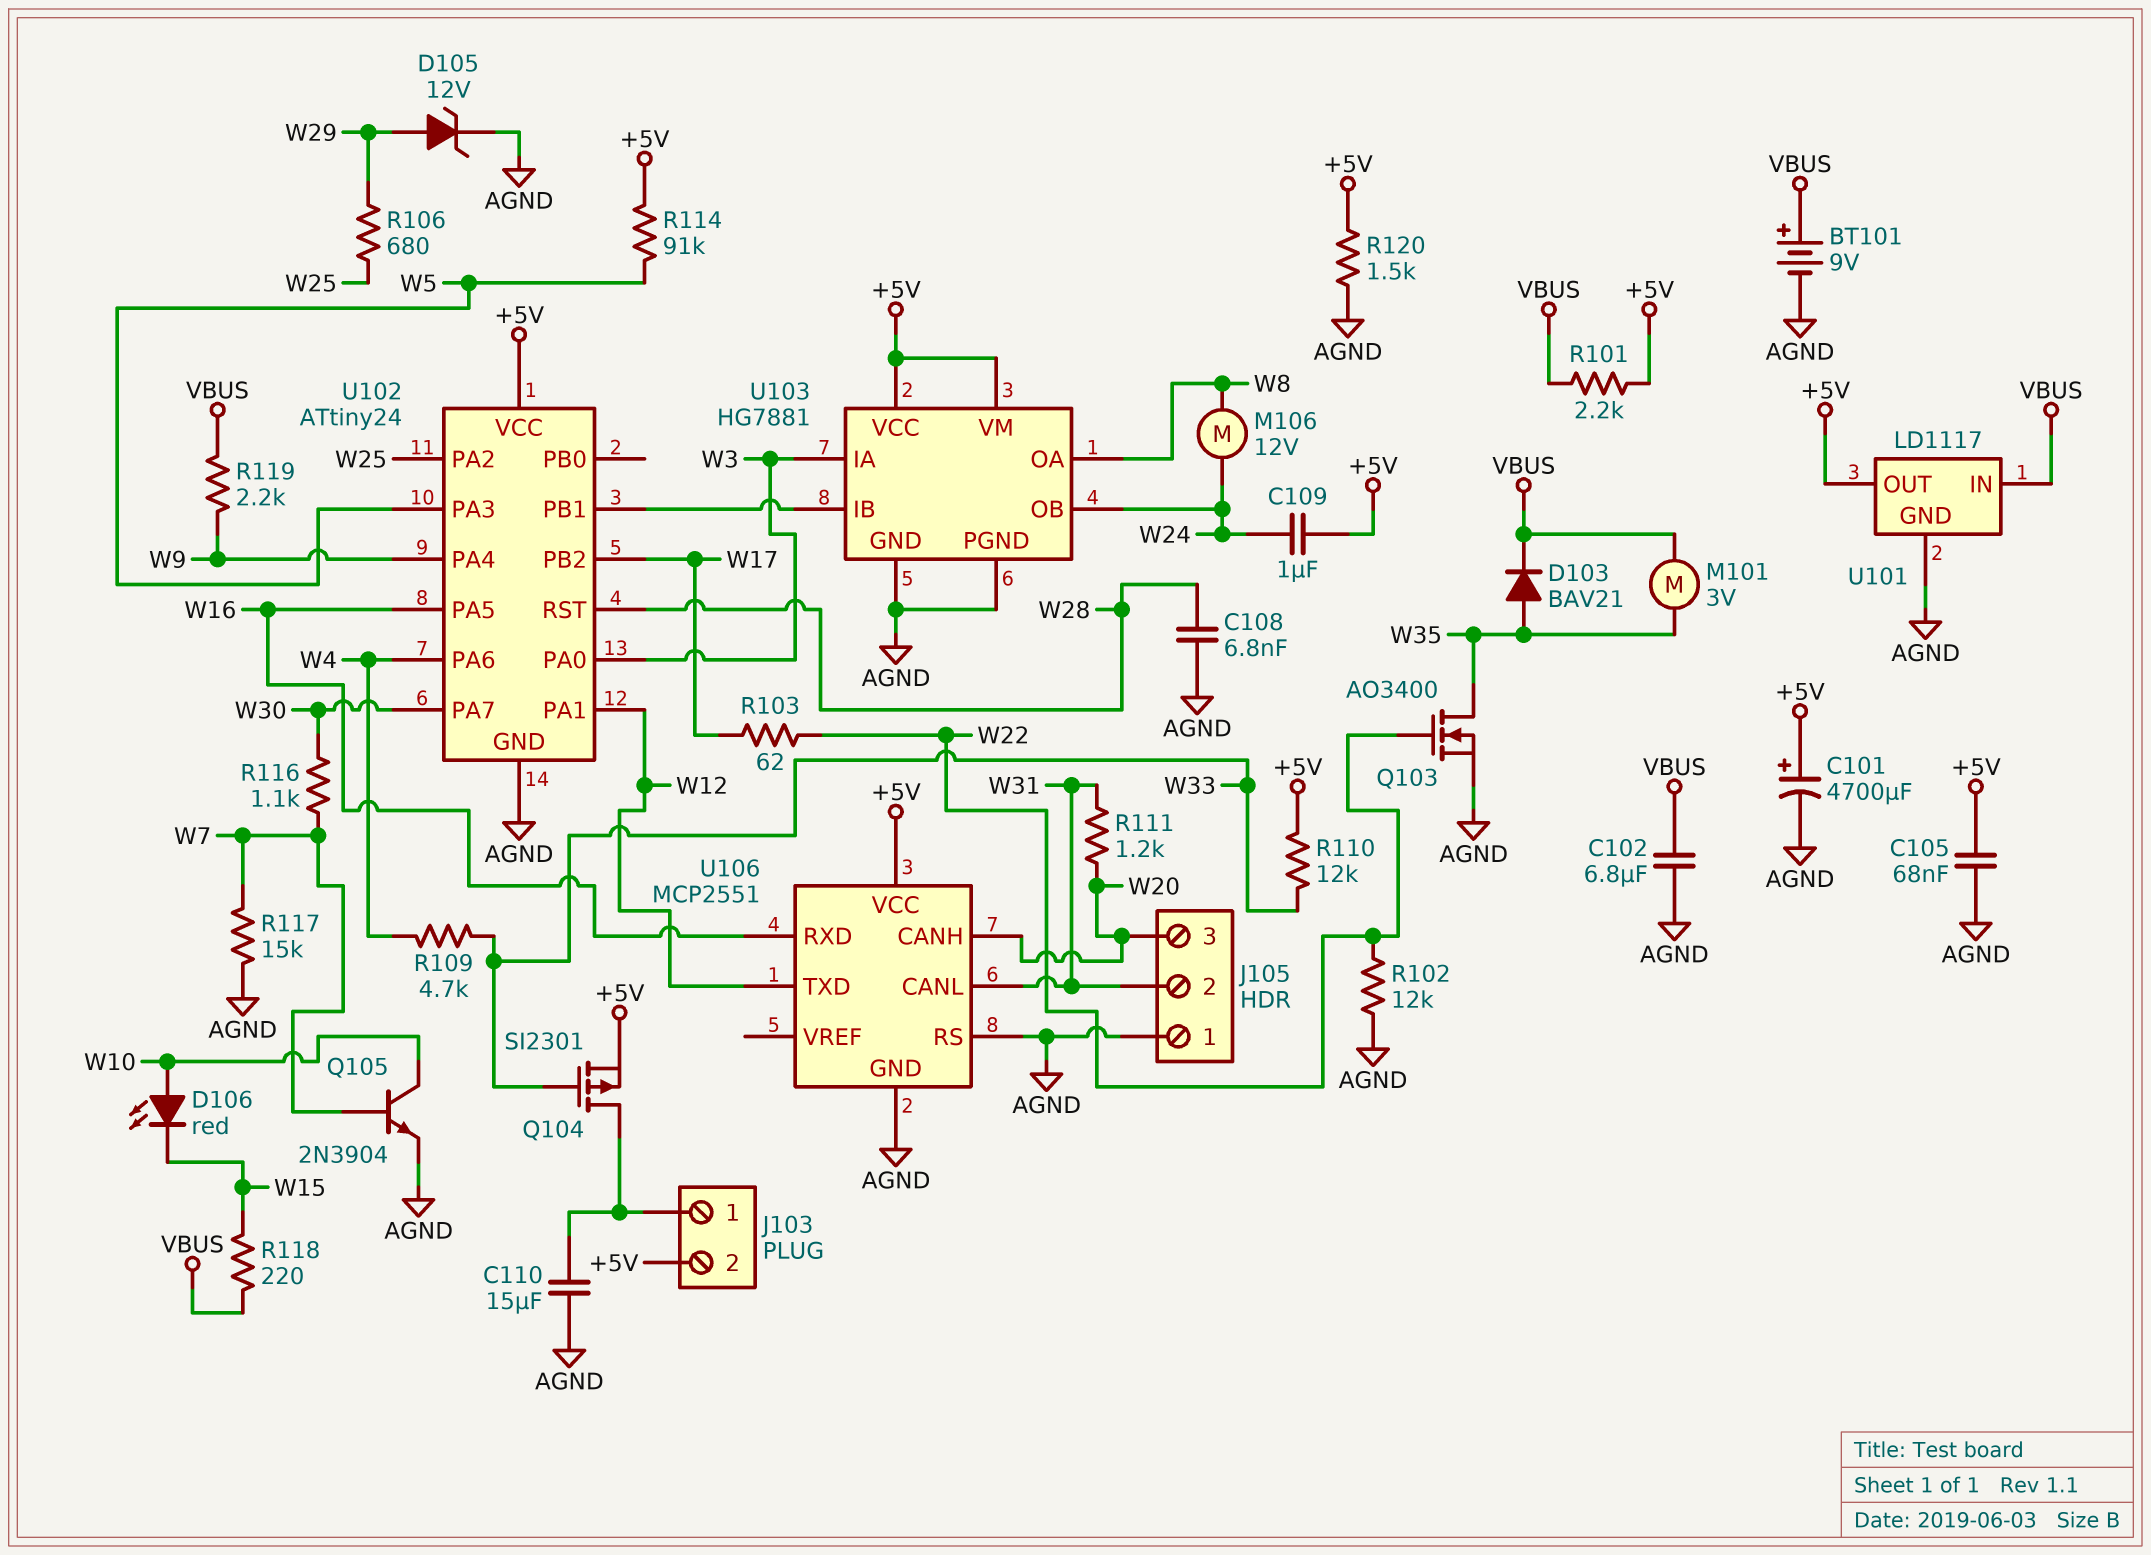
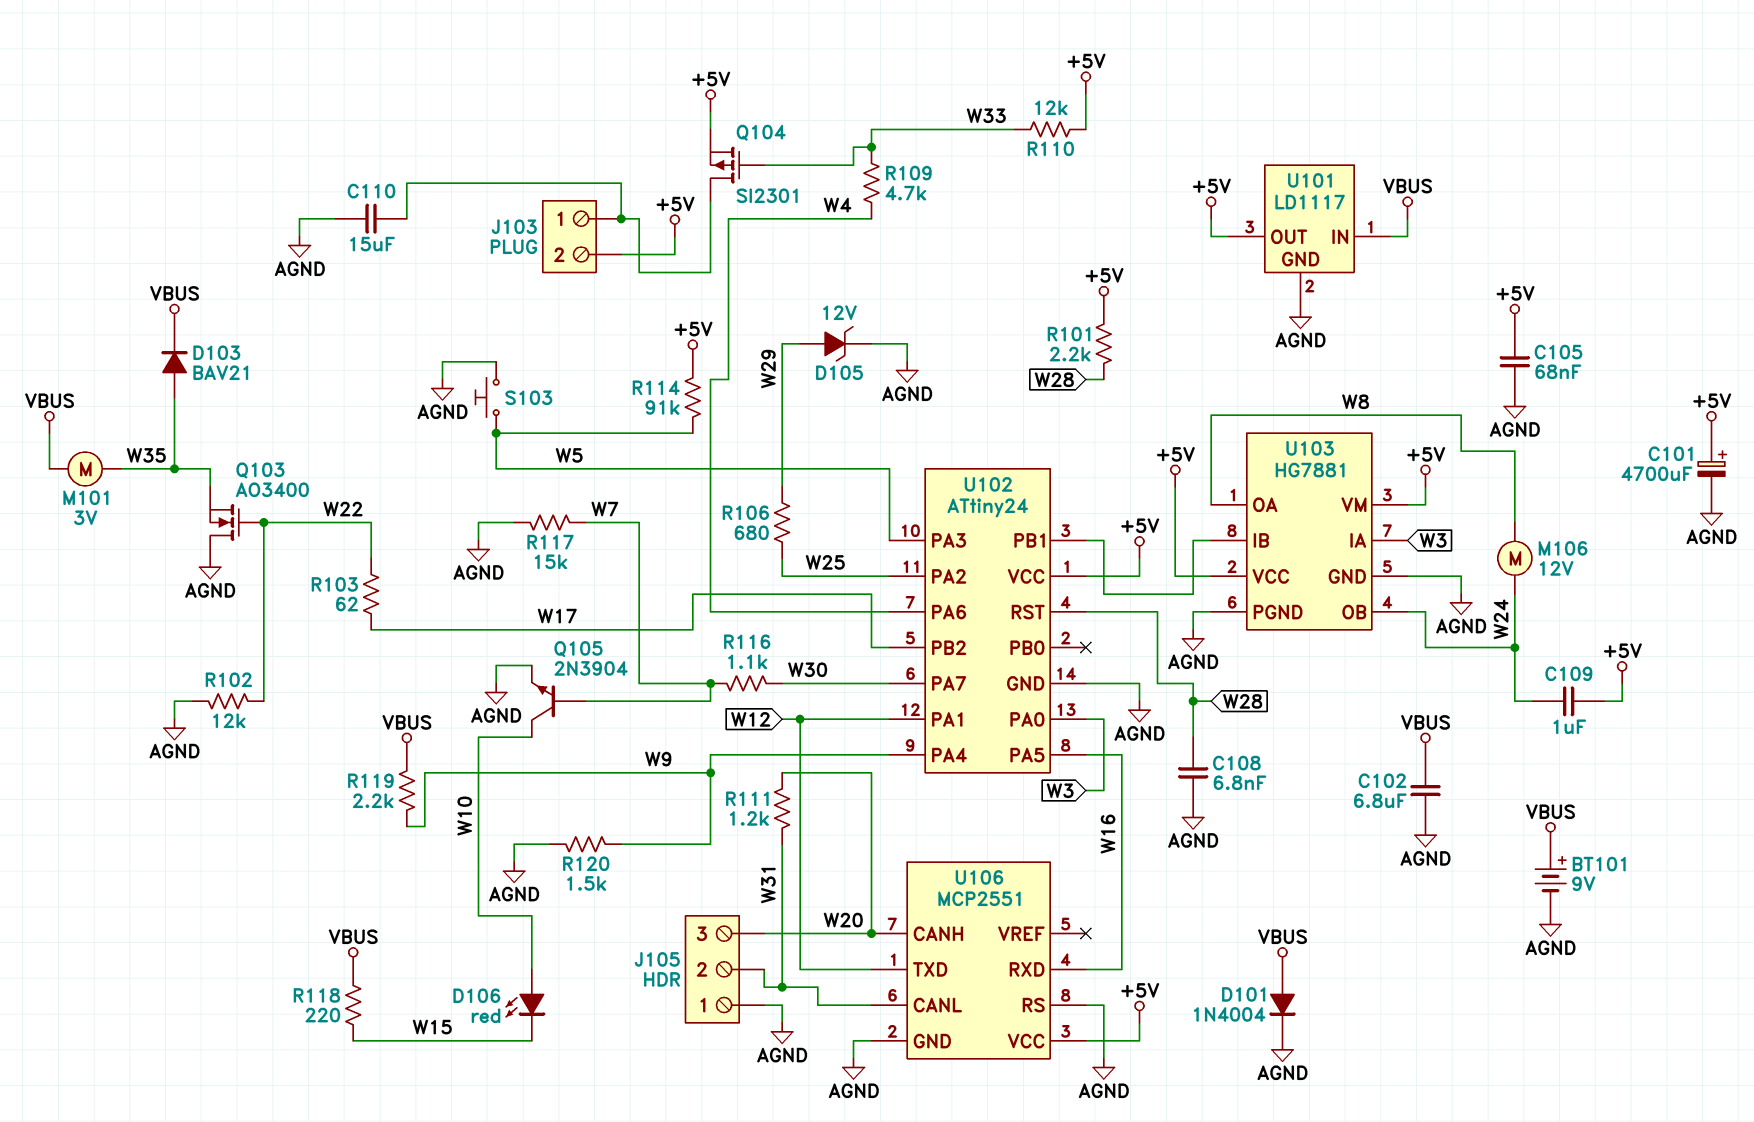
D101: none -> diode 1N4004 (A VBUS, K AGND)
Q103: NMOS AO3400 (G W22, D W35, S AGND) -> NMOS AO3400 (G W22, D AGND, S W35)
R101: 2.2k (+5V, VBUS) -> 2.2k (+5V, W28)
R120: 1.5k (+5V, AGND) -> 1.5k (AGND, W9)
S103: none -> button (AGND, W5)

